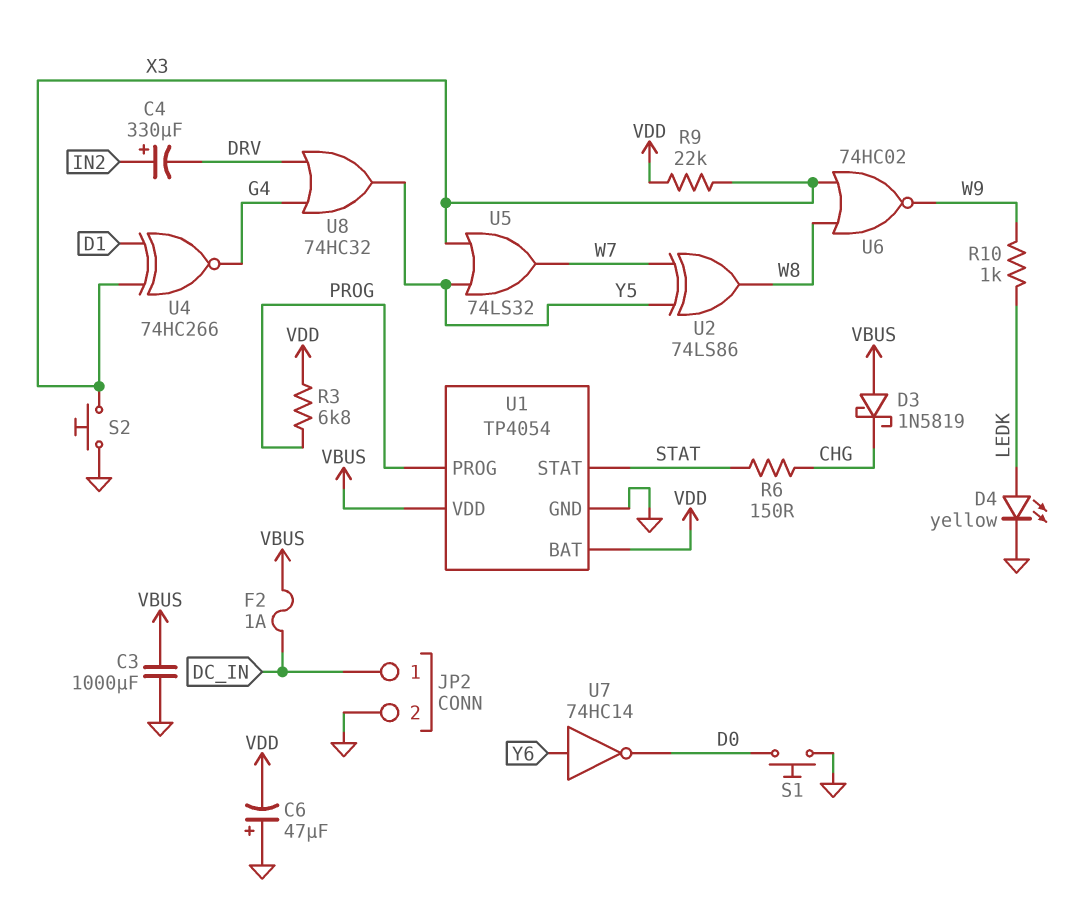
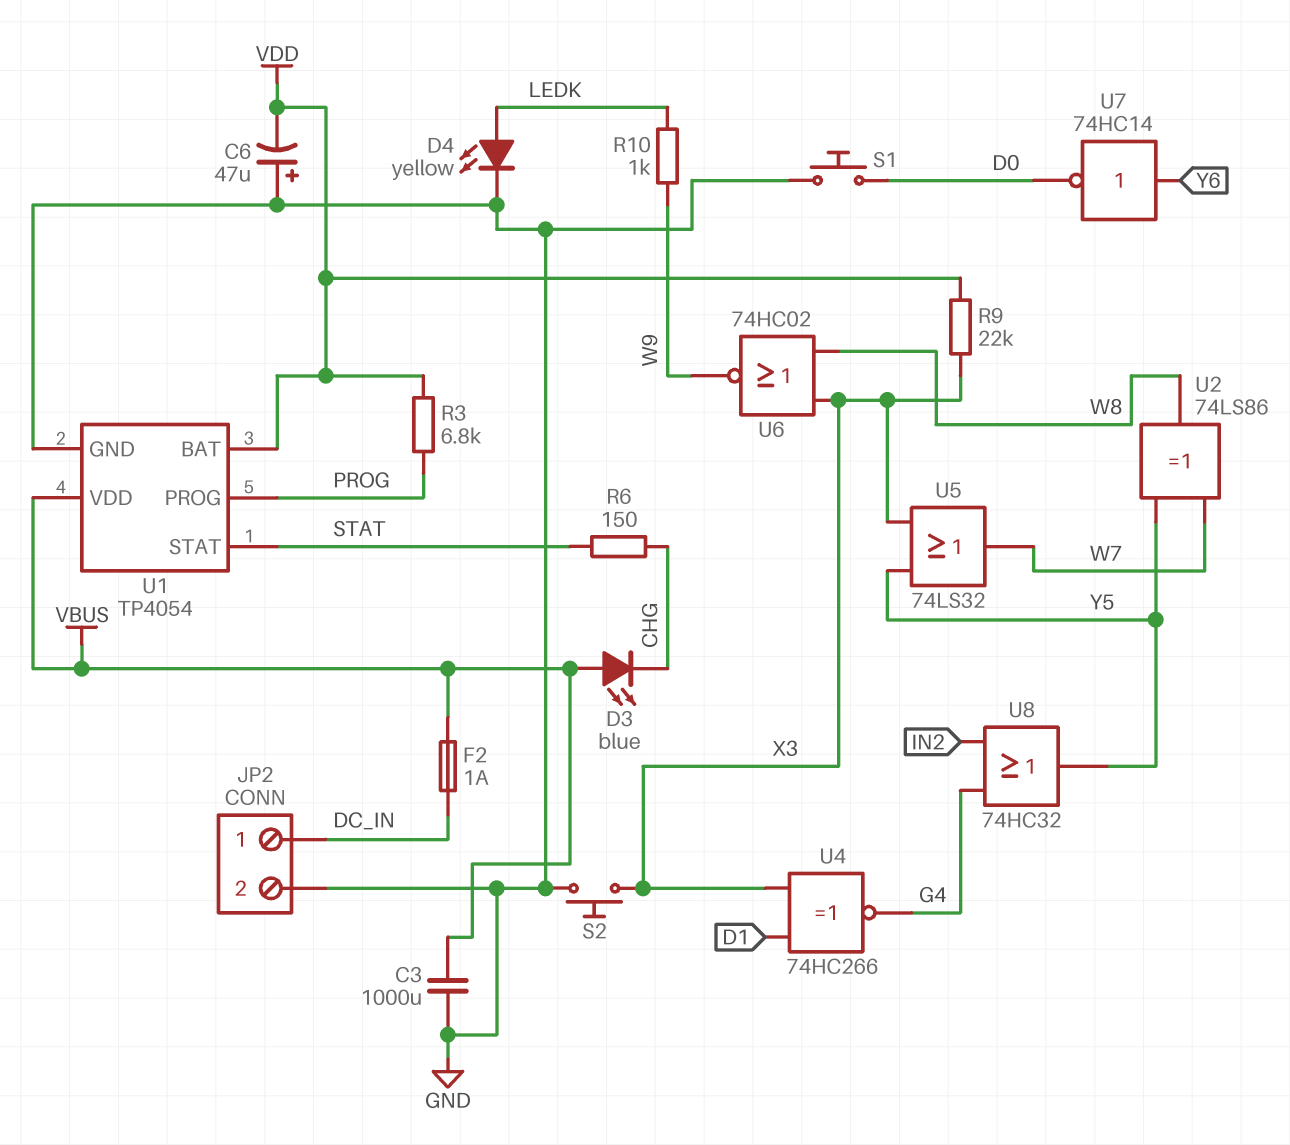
C4: 330uF (plus IN2, minus DRV) -> none
D3: schottky 1N5819 (A VBUS, K CHG) -> LED blue (A VBUS, K CHG)
U8: OR 74HC32 (in DRV, in G4, out Y5) -> OR 74HC32 (in G4, in IN2, out Y5)

